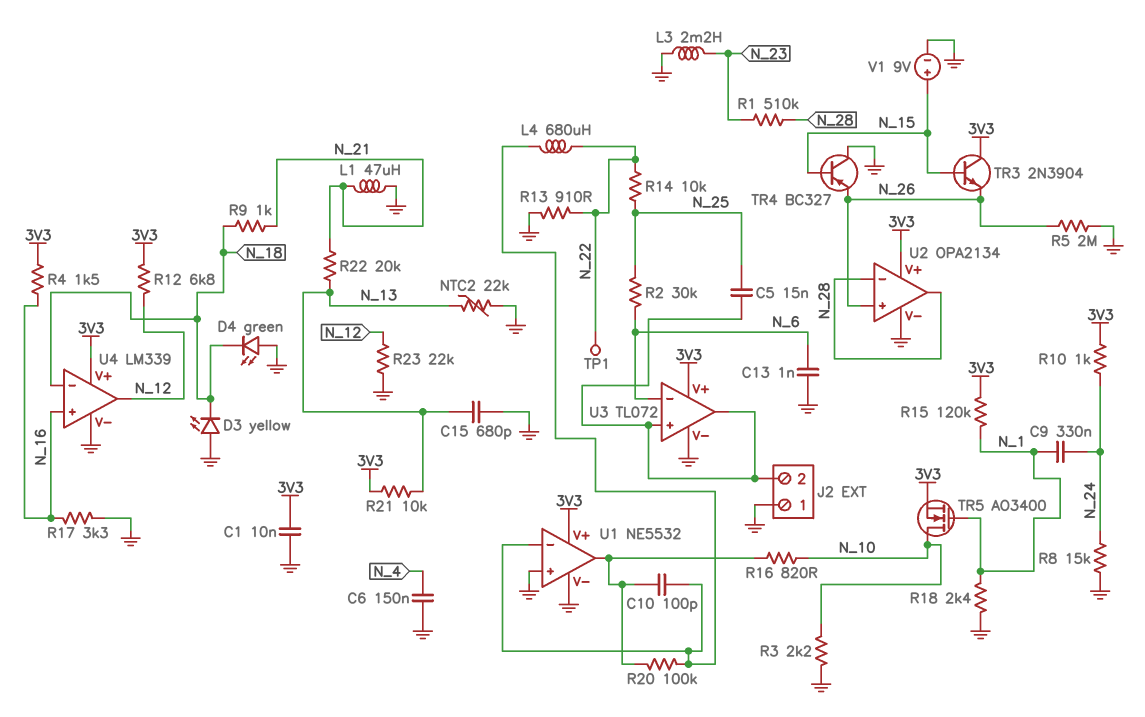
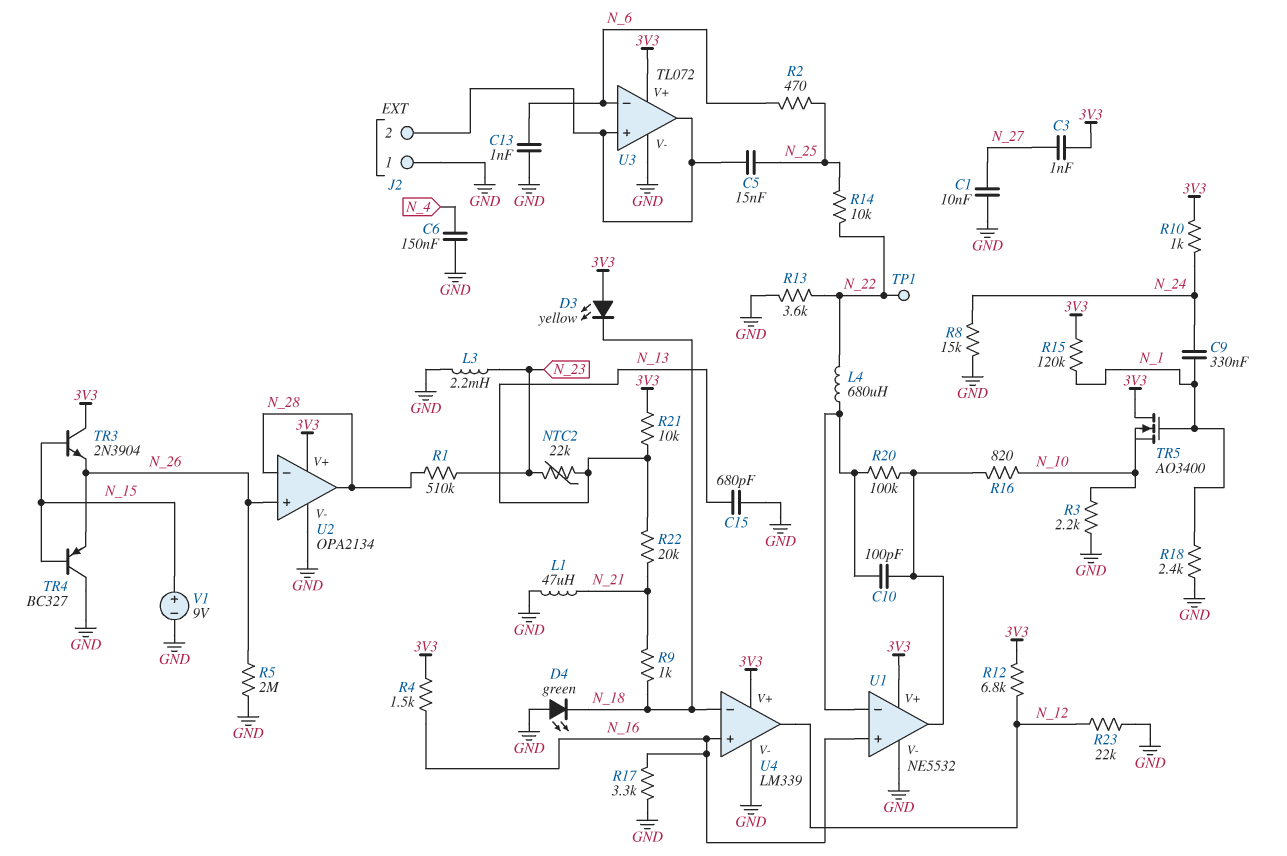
C1: 10nF (3V3, GND) -> 10nF (GND, N_27)
C3: none -> 1nF (3V3, N_27)
D3: LED yellow (A GND, K N_18) -> LED yellow (A 3V3, K N_18)
NTC2: 22k (GND, N_13) -> 22k (N_13, N_23)
R2: 30k (N_6, N_25) -> 470 (N_6, N_25)
R13: 910 (GND, N_22) -> 3.6k (GND, N_22)
TR5: NMOS AO3400 (G N_1, D N_10, S 3V3) -> NMOS AO3400 (G N_1, D 3V3, S N_10)
U1 pin in+: GND -> N_16

